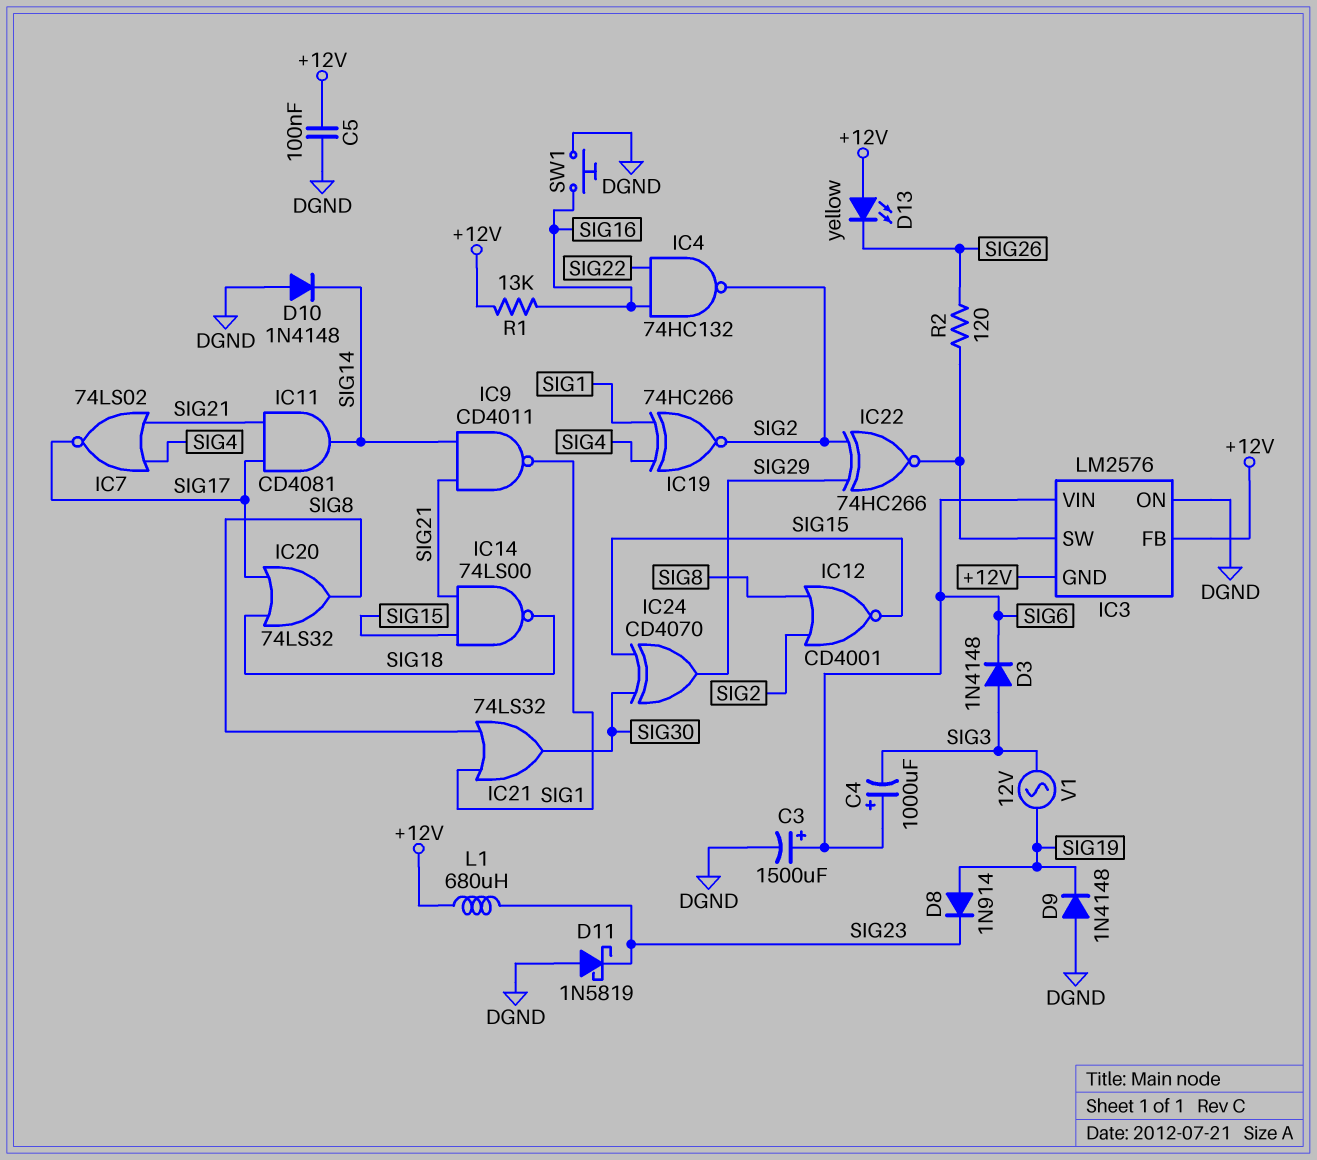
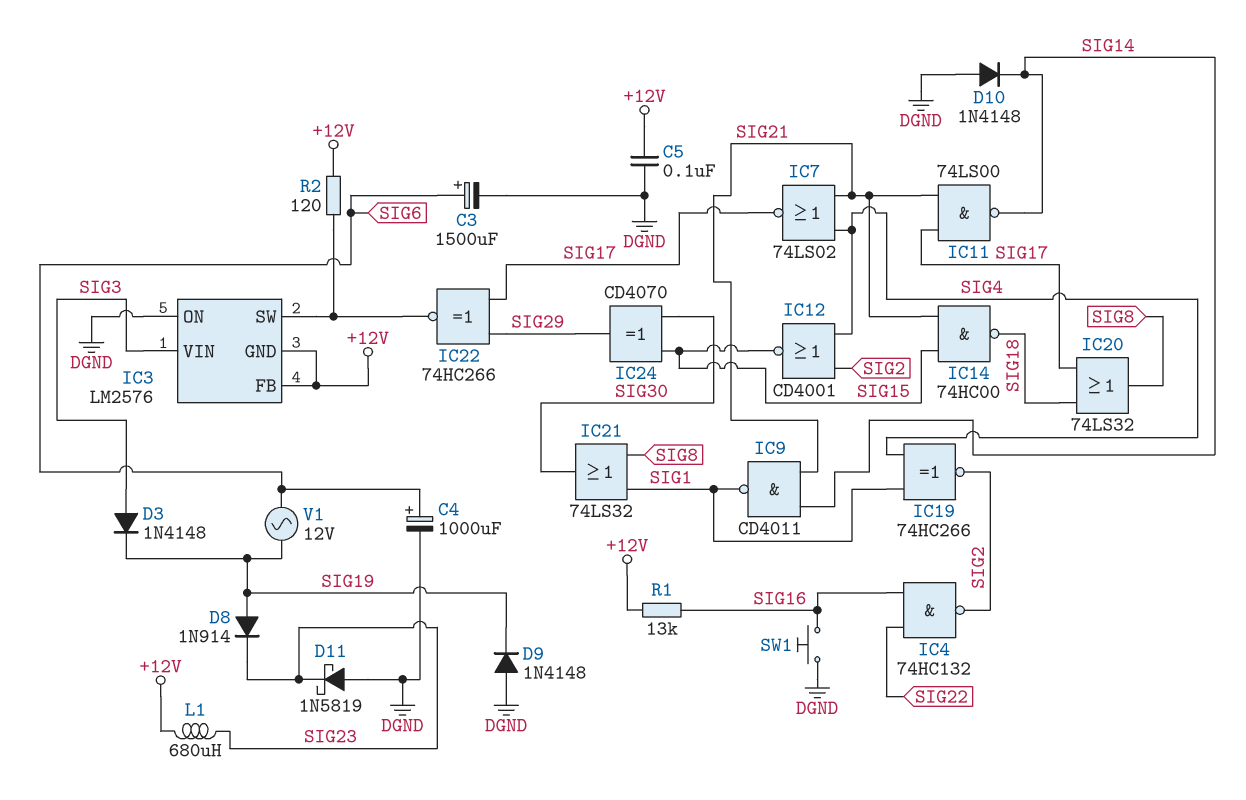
C4: 1000uF (plus SIG6, minus SIG3) -> 1000uF (plus SIG6, minus DGND)
D3: diode 1N4148 (A SIG3, K SIG6) -> diode 1N4148 (A SIG3, K SIG19)
D13: LED yellow (A +12V, K SIG26) -> none
IC3 pin VIN: SIG6 -> SIG3
IC11: AND CD4081 (in SIG17, in SIG21, out SIG14) -> NAND 74LS00 (in SIG17, in SIG21, out SIG14)
IC12: NOR CD4001 (in SIG2, in SIG8, out SIG15) -> NOR CD4001 (in SIG2, in SIG4, out SIG15)
IC14: NAND 74LS00 (in SIG15, in SIG21, out SIG18) -> NAND 74HC00 (in SIG15, in SIG21, out SIG18)
IC22: XNOR 74HC266 (in SIG2, in SIG29, out IC3/SW) -> XNOR 74HC266 (in SIG17, in SIG29, out IC3/SW)
R2: 120 (IC3/SW, SIG26) -> 120 (+12V, IC3/SW)
V1: AC 12V (SIG3, SIG19) -> AC 12V (SIG6, SIG19)

